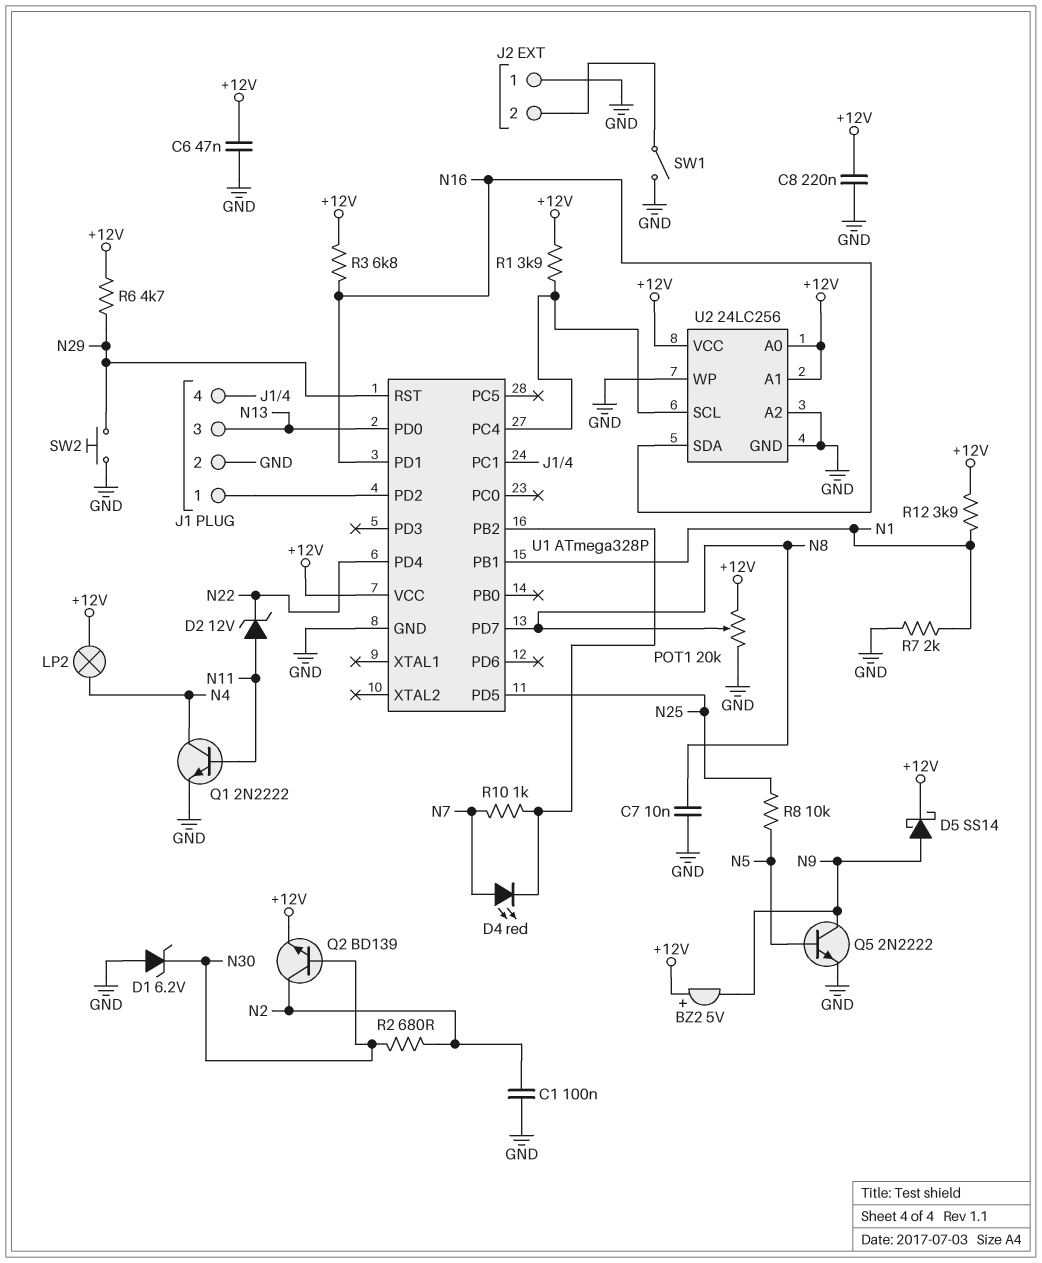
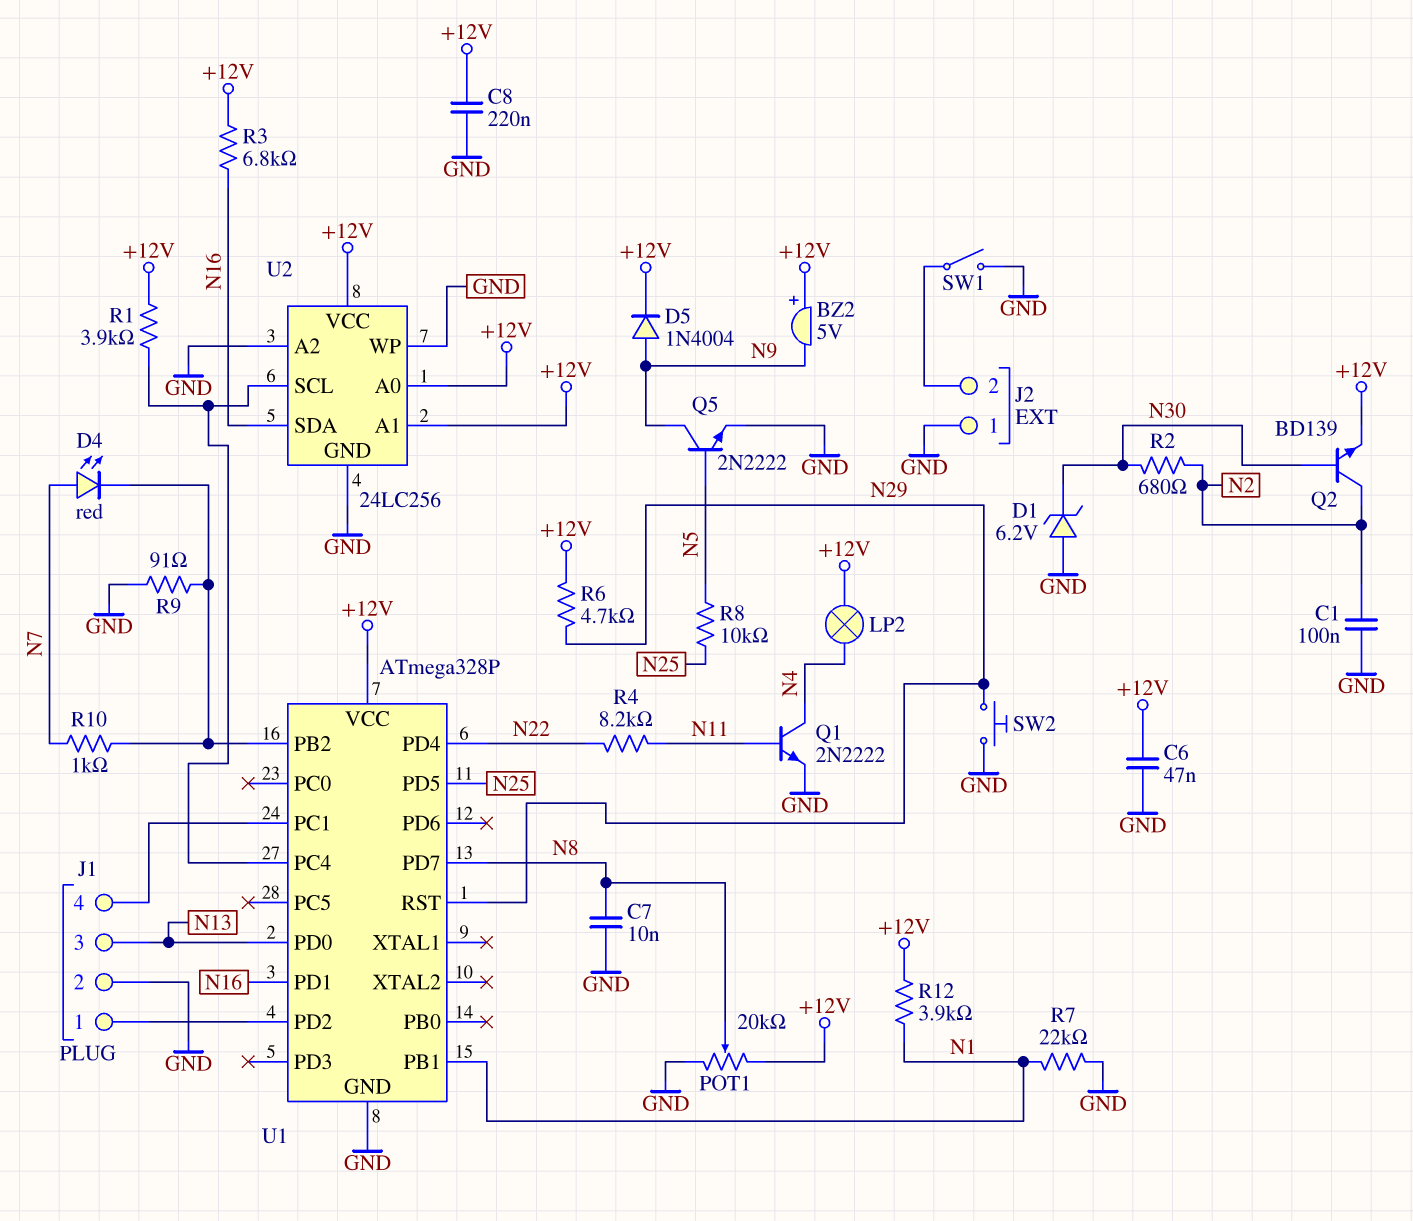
D2: zener 12V (A N11, K N22) -> none
D5: schottky SS14 (A N9, K +12V) -> diode 1N4004 (A N9, K +12V)
R4: none -> 8.2k (N11, N22)
R7: 2k (GND, N1) -> 22k (GND, N1)
R9: none -> 91 (GND, U1/PB2)

